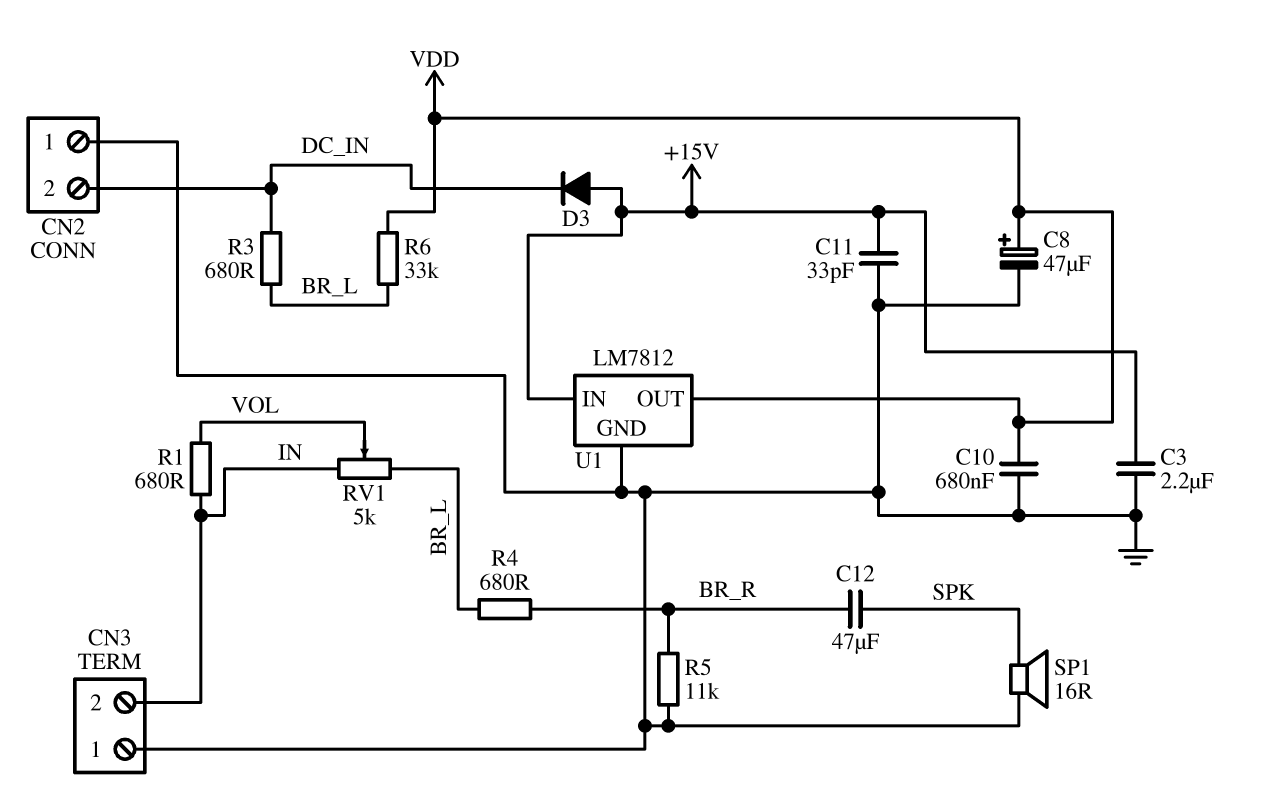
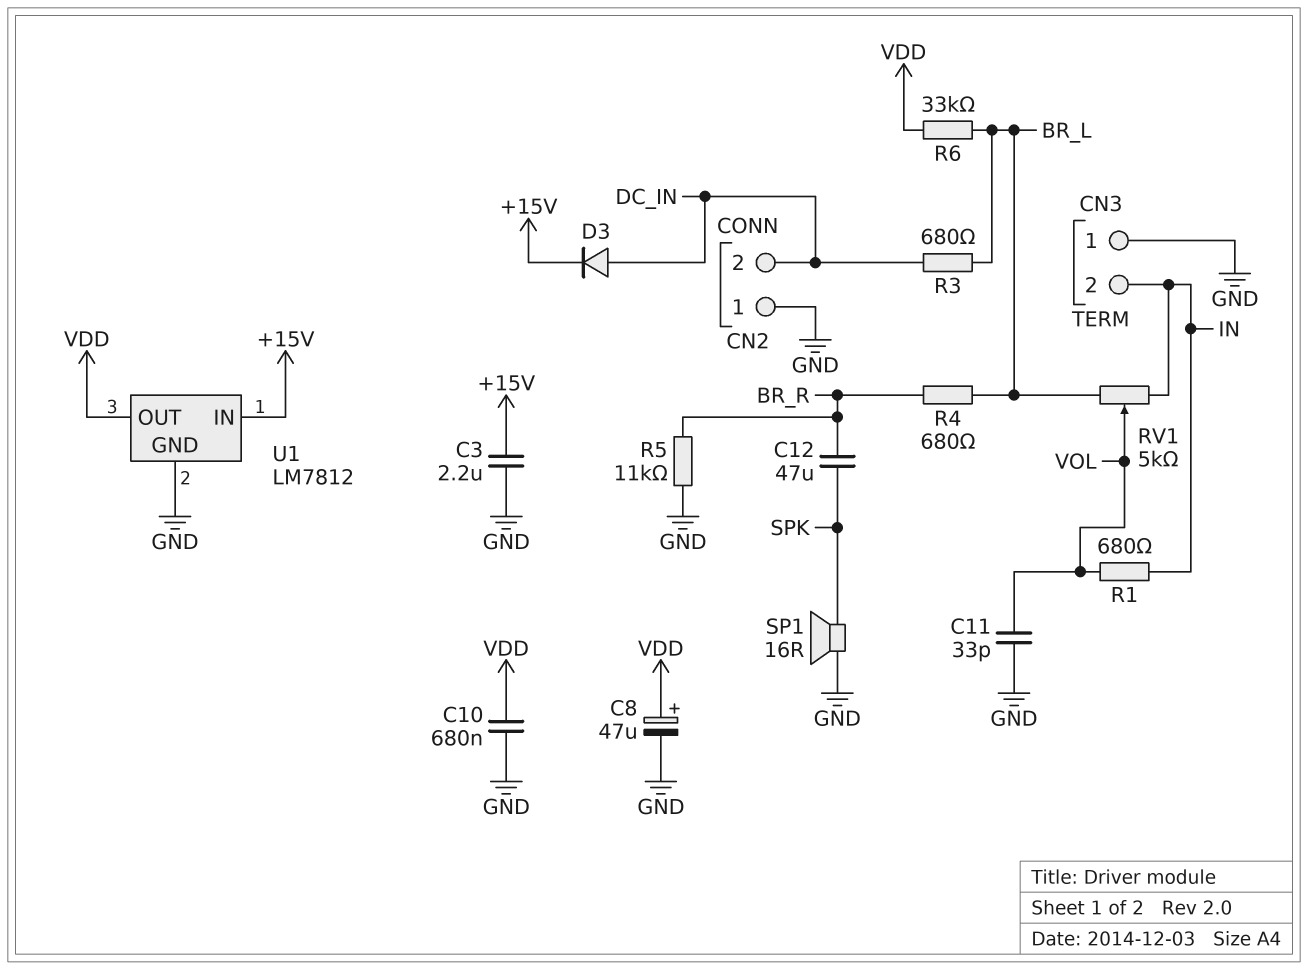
C11: 33pF (+15V, GND) -> 33pF (GND, VOL)
D3: diode (A +15V, K DC_IN) -> diode (A DC_IN, K +15V)

